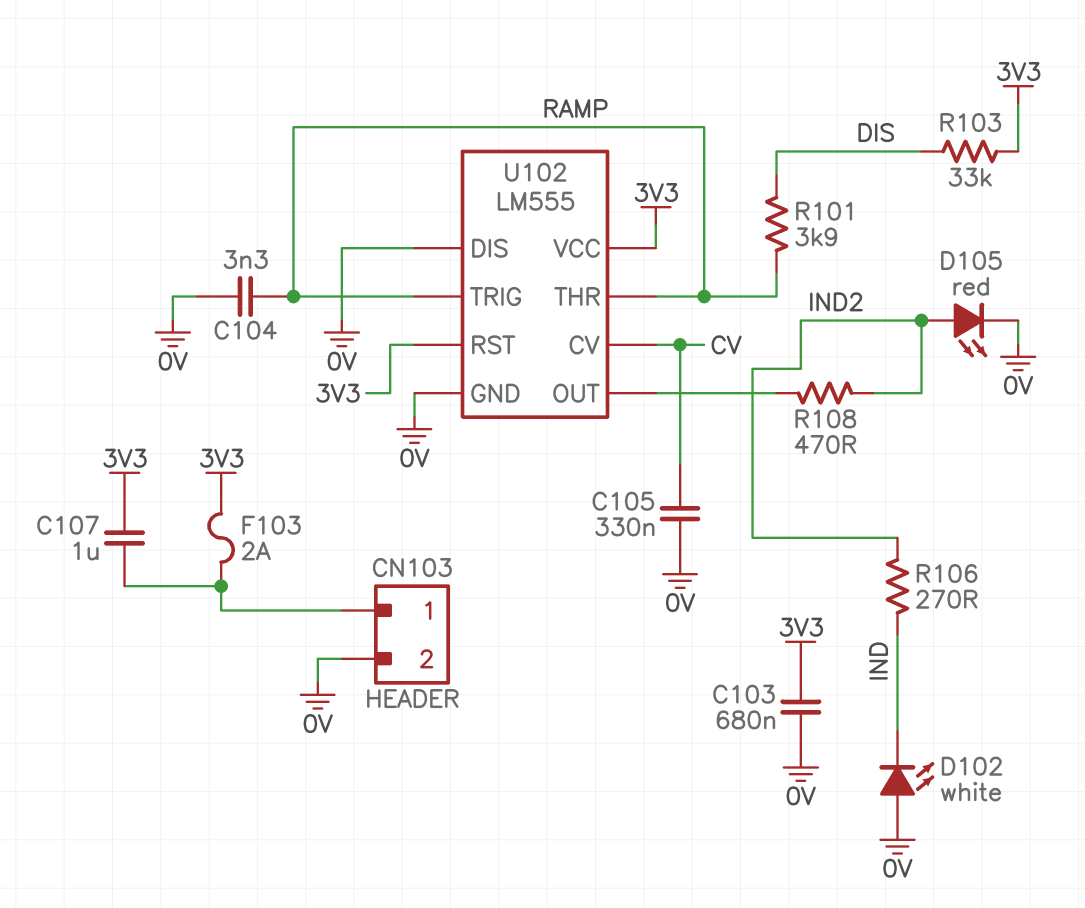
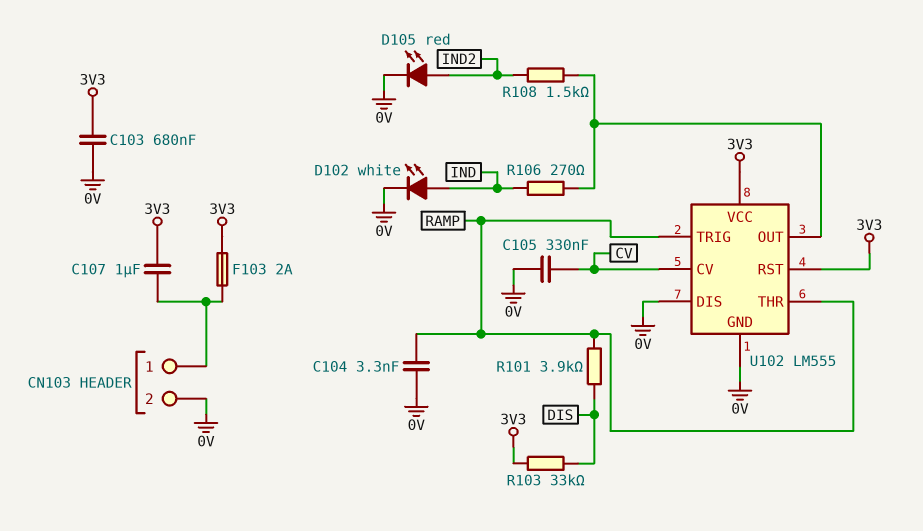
D102: LED white (A 0V, K IND) -> LED white (A IND, K 0V)
R106: 270 (IND, IND2) -> 270 (IND, U102/OUT)
R108: 470 (IND2, U102/OUT) -> 1.5k (IND2, U102/OUT)

